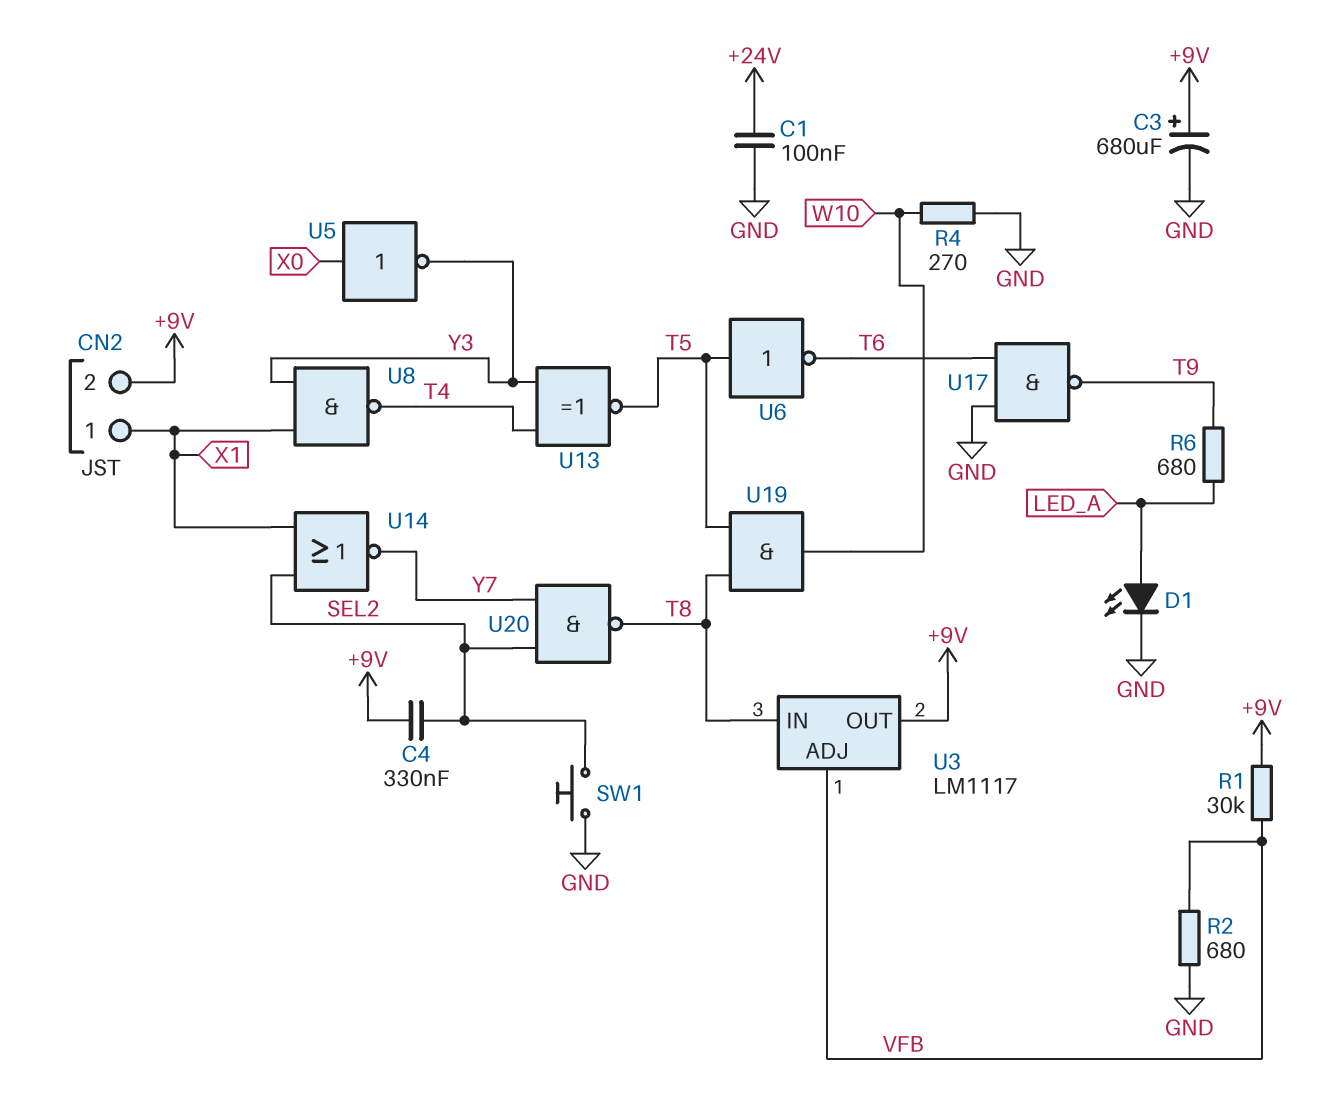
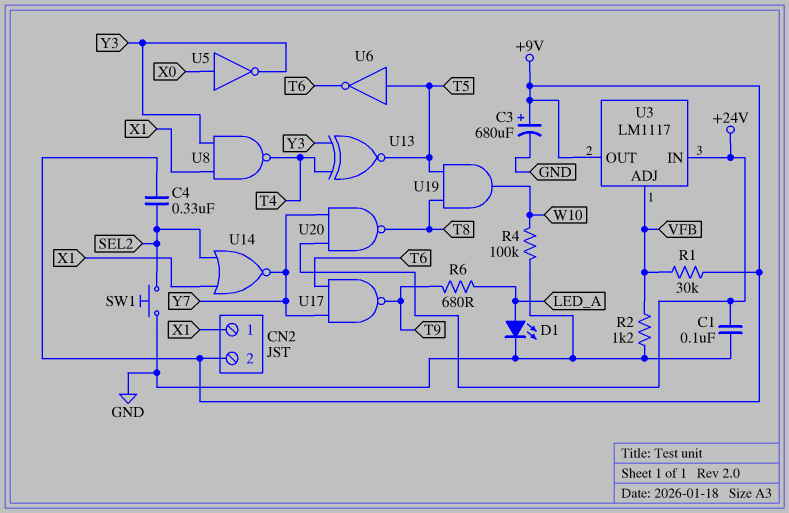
R2: 680 (GND, VFB) -> 1.2k (GND, VFB)
R4: 270 (GND, W10) -> 100k (GND, W10)
U3 pin IN: T8 -> +24V
U17: NAND (in GND, in T6, out T9) -> NAND (in T6, in Y7, out T9)
U20: NAND (in SEL2, in Y7, out T8) -> NAND (in +24V, in Y7, out T8)

